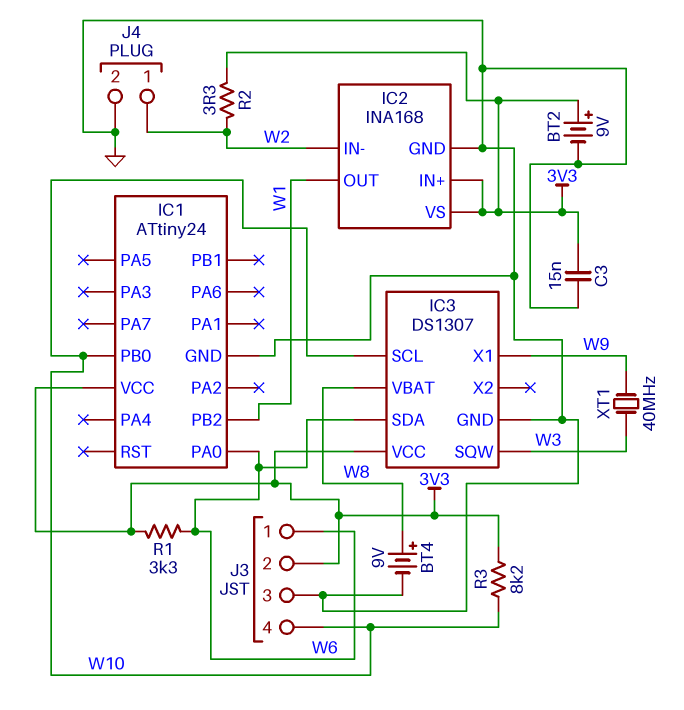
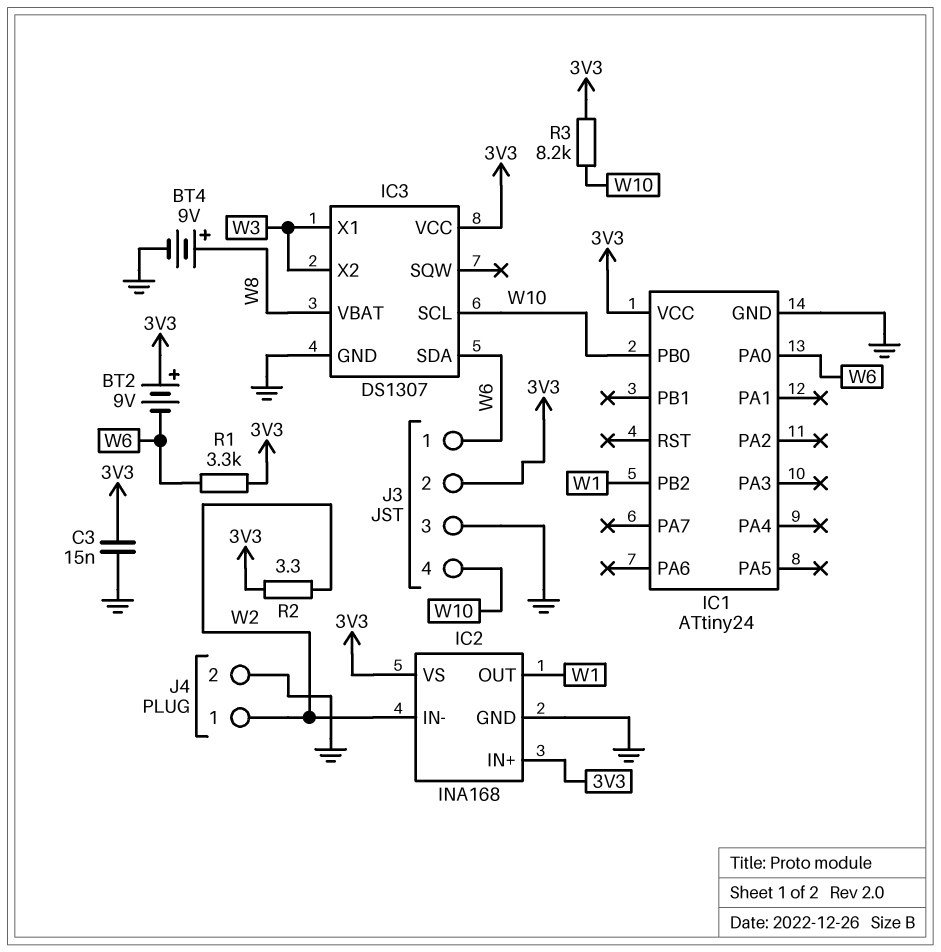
BT2: 9V (plus 3V3, minus GND) -> 9V (plus 3V3, minus W6)
IC3 pin SQW: W3 -> none
IC3 pin X1: W9 -> W3
IC3 pin X2: none -> W3
XT1: 40MHz (W3, W9) -> none

